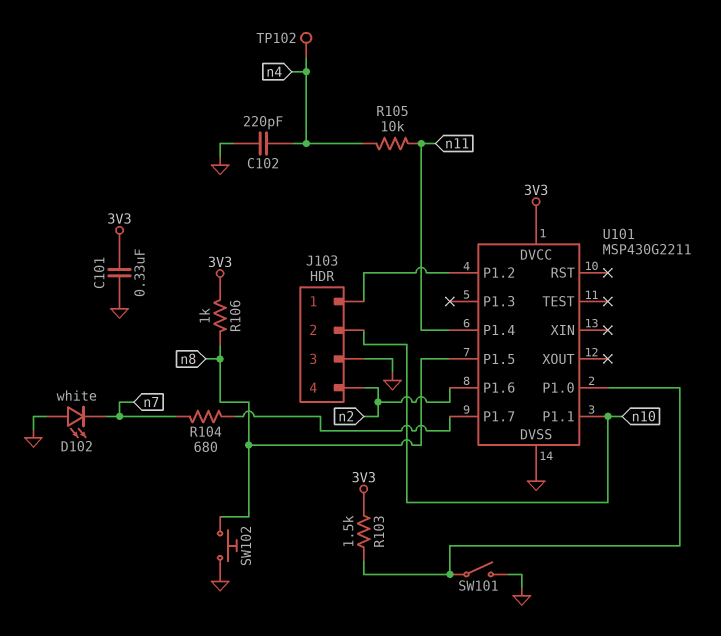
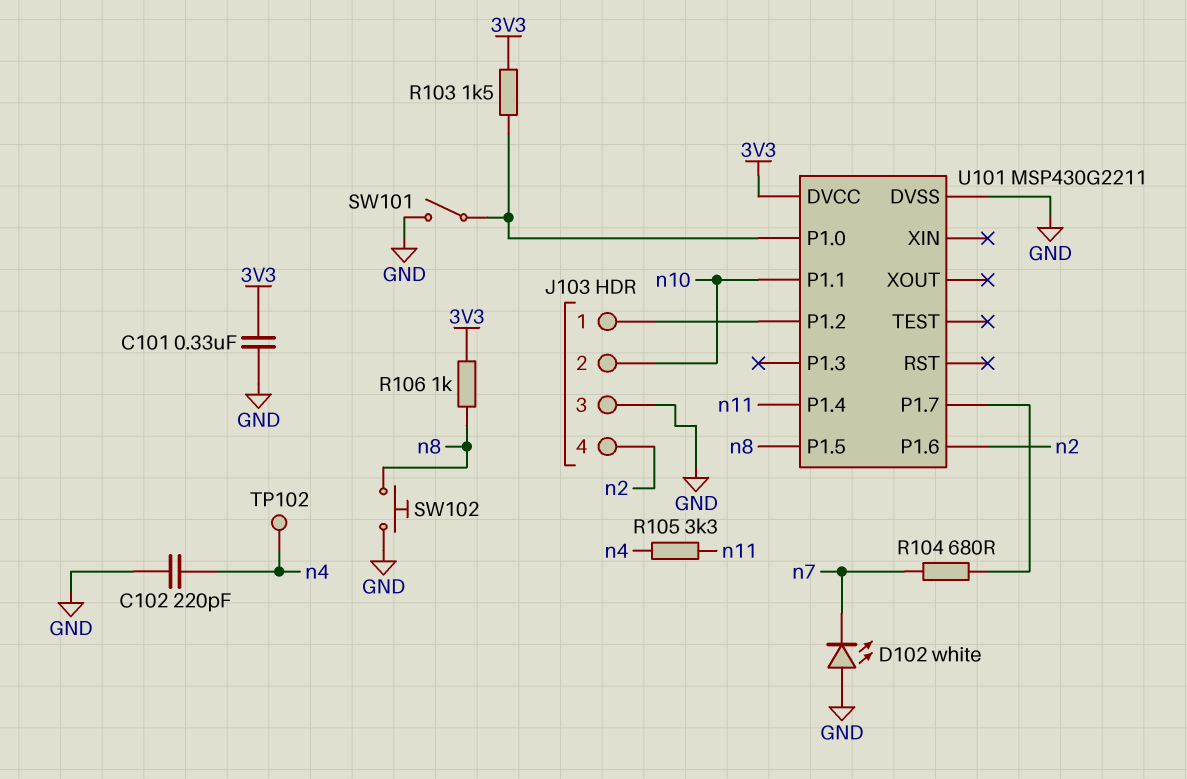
R105: 10k (n4, n11) -> 3.3k (n4, n11)

